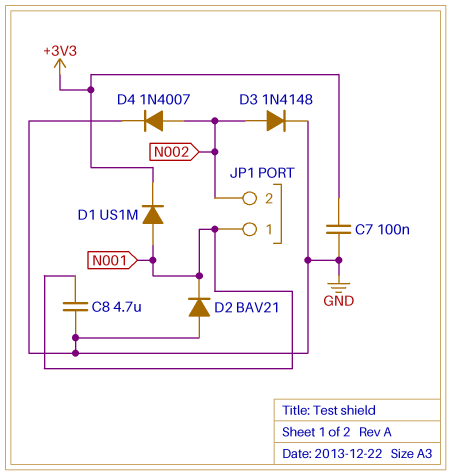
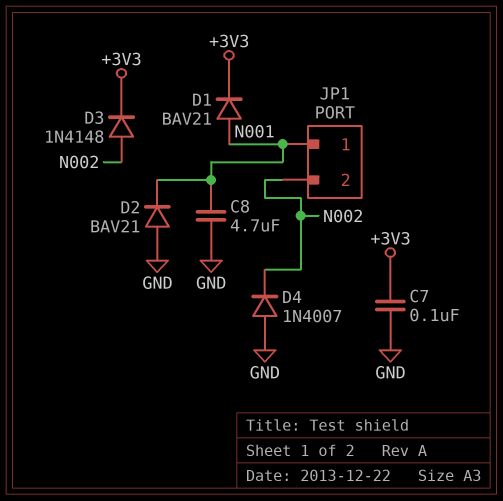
D1: diode US1M (A N001, K +3V3) -> diode BAV21 (A N001, K +3V3)
D3: diode 1N4148 (A N002, K GND) -> diode 1N4148 (A N002, K +3V3)
D4: diode 1N4007 (A N002, K GND) -> diode 1N4007 (A GND, K N002)

